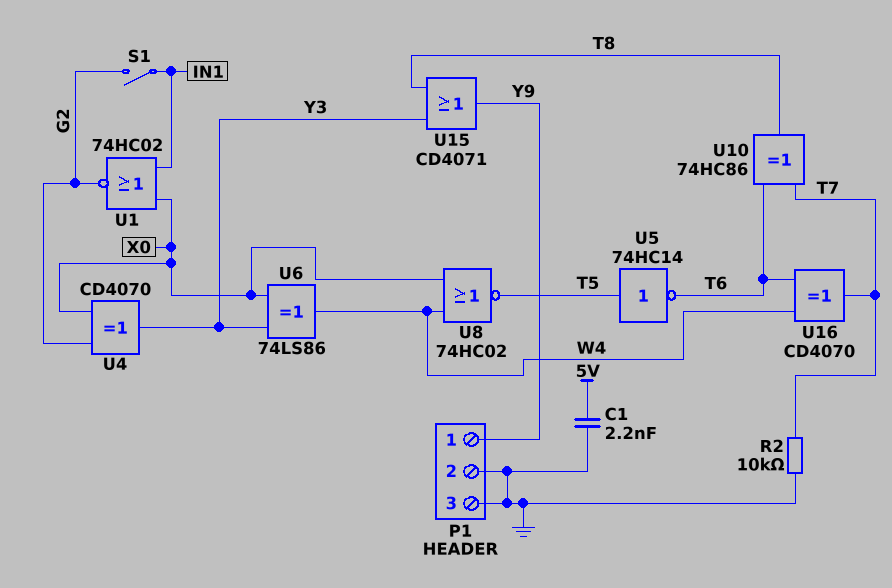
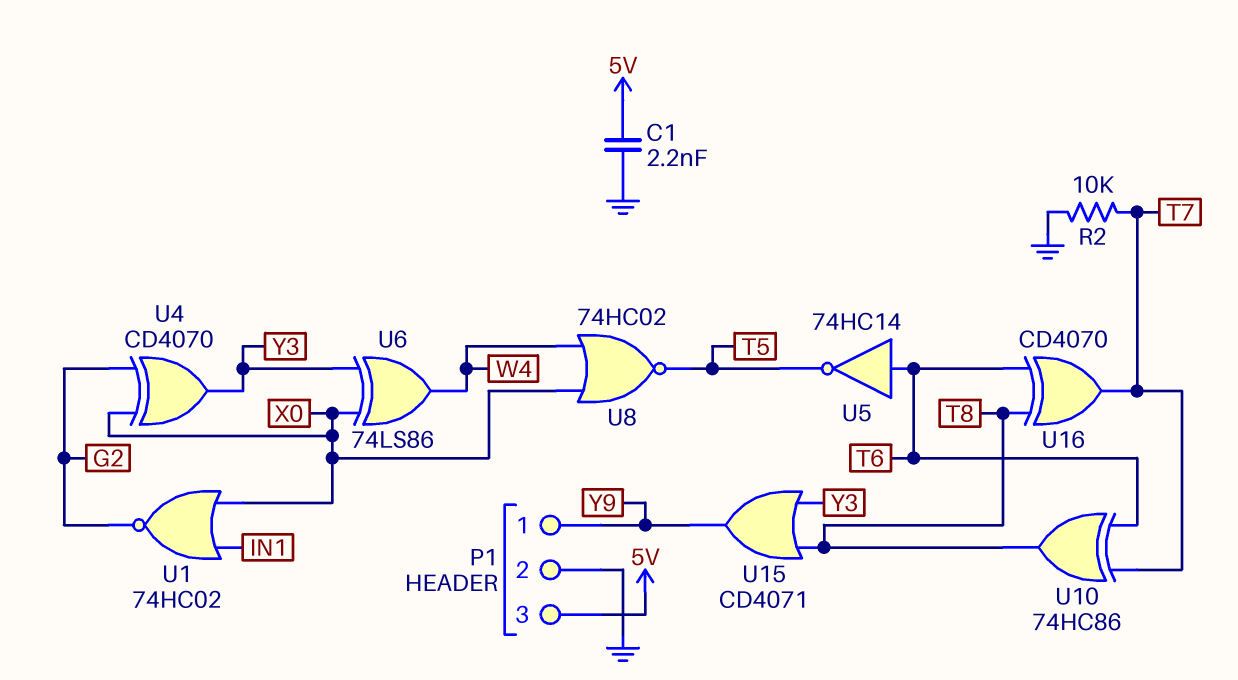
P1 pin 3: GND -> 5V
S1: switch (G2, IN1) -> none
U5: NOT 74HC14 (in T5, out T6) -> NOT 74HC14 (in T6, out T5)
U16: XOR CD4070 (in T6, in W4, out T7) -> XOR CD4070 (in T6, in T8, out T7)

